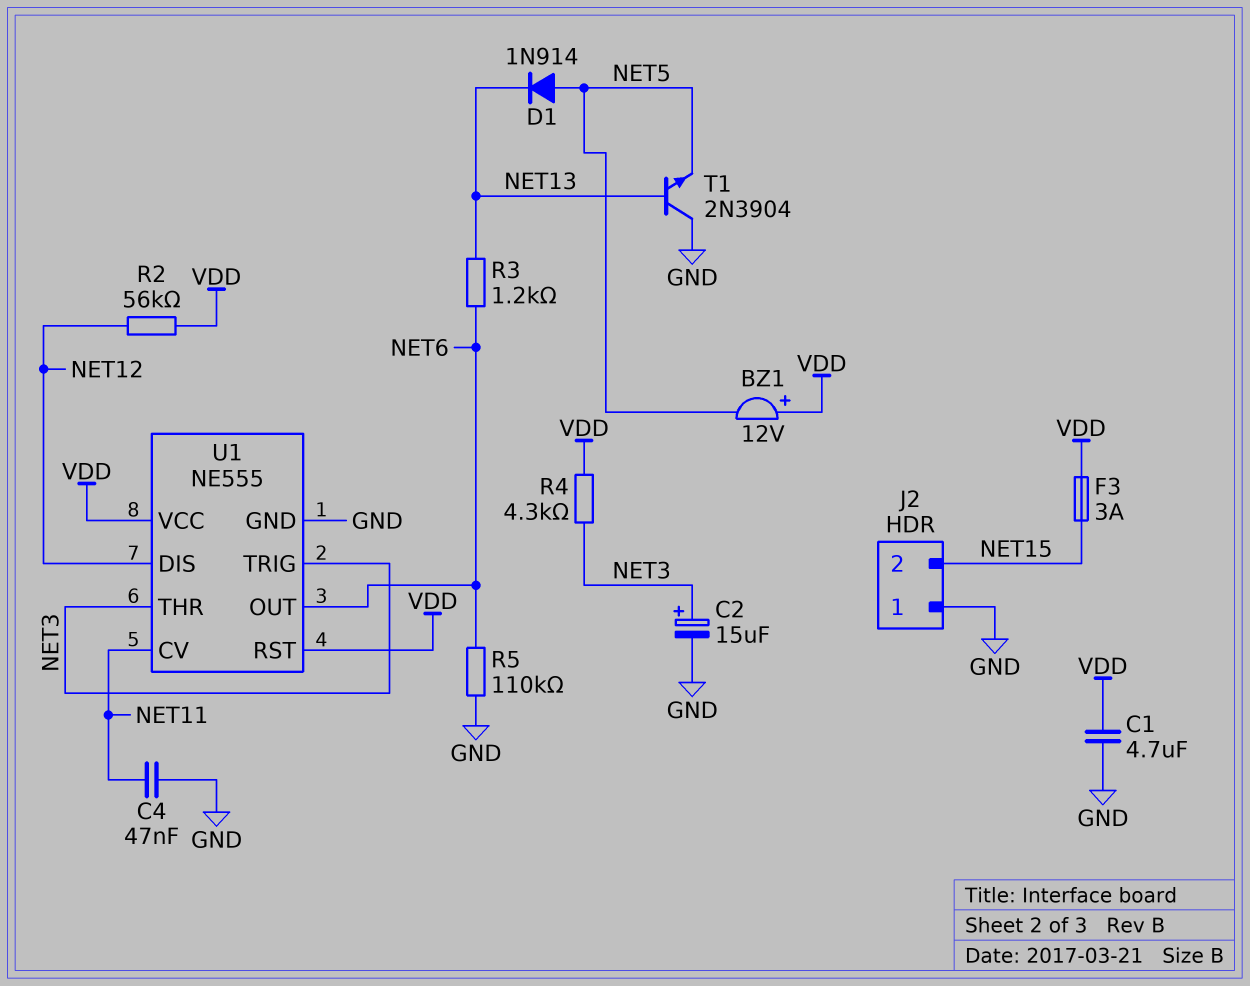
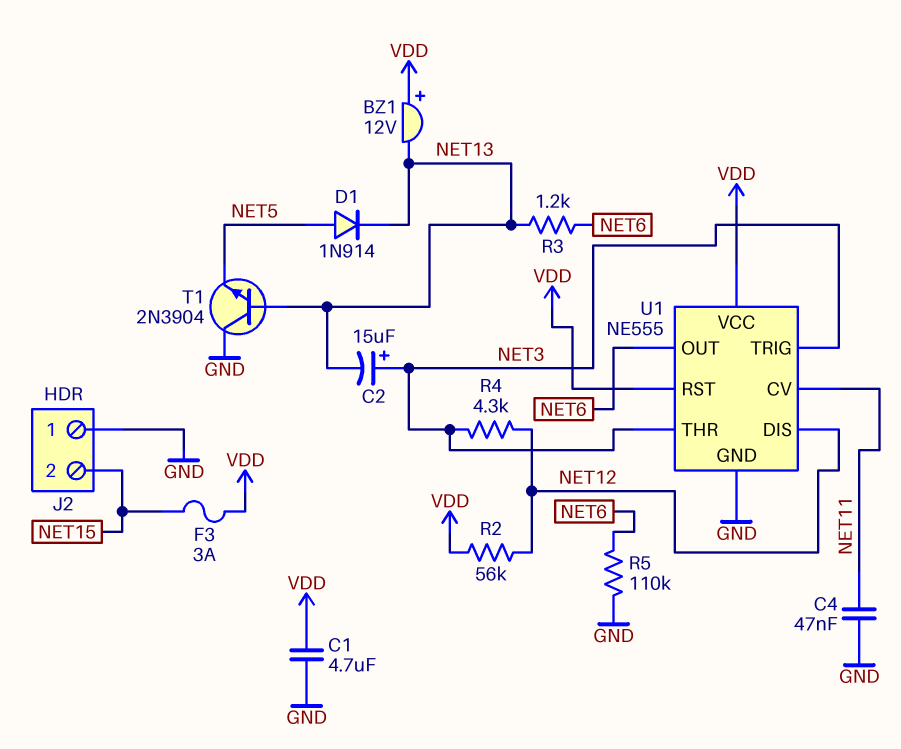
BZ1: buzzer 12V (plus VDD, minus NET5) -> buzzer 12V (plus VDD, minus NET13)
C2: 15uF (plus NET3, minus GND) -> 15uF (plus NET3, minus NET13)
R4: 4.3k (NET3, VDD) -> 4.3k (NET3, NET12)

